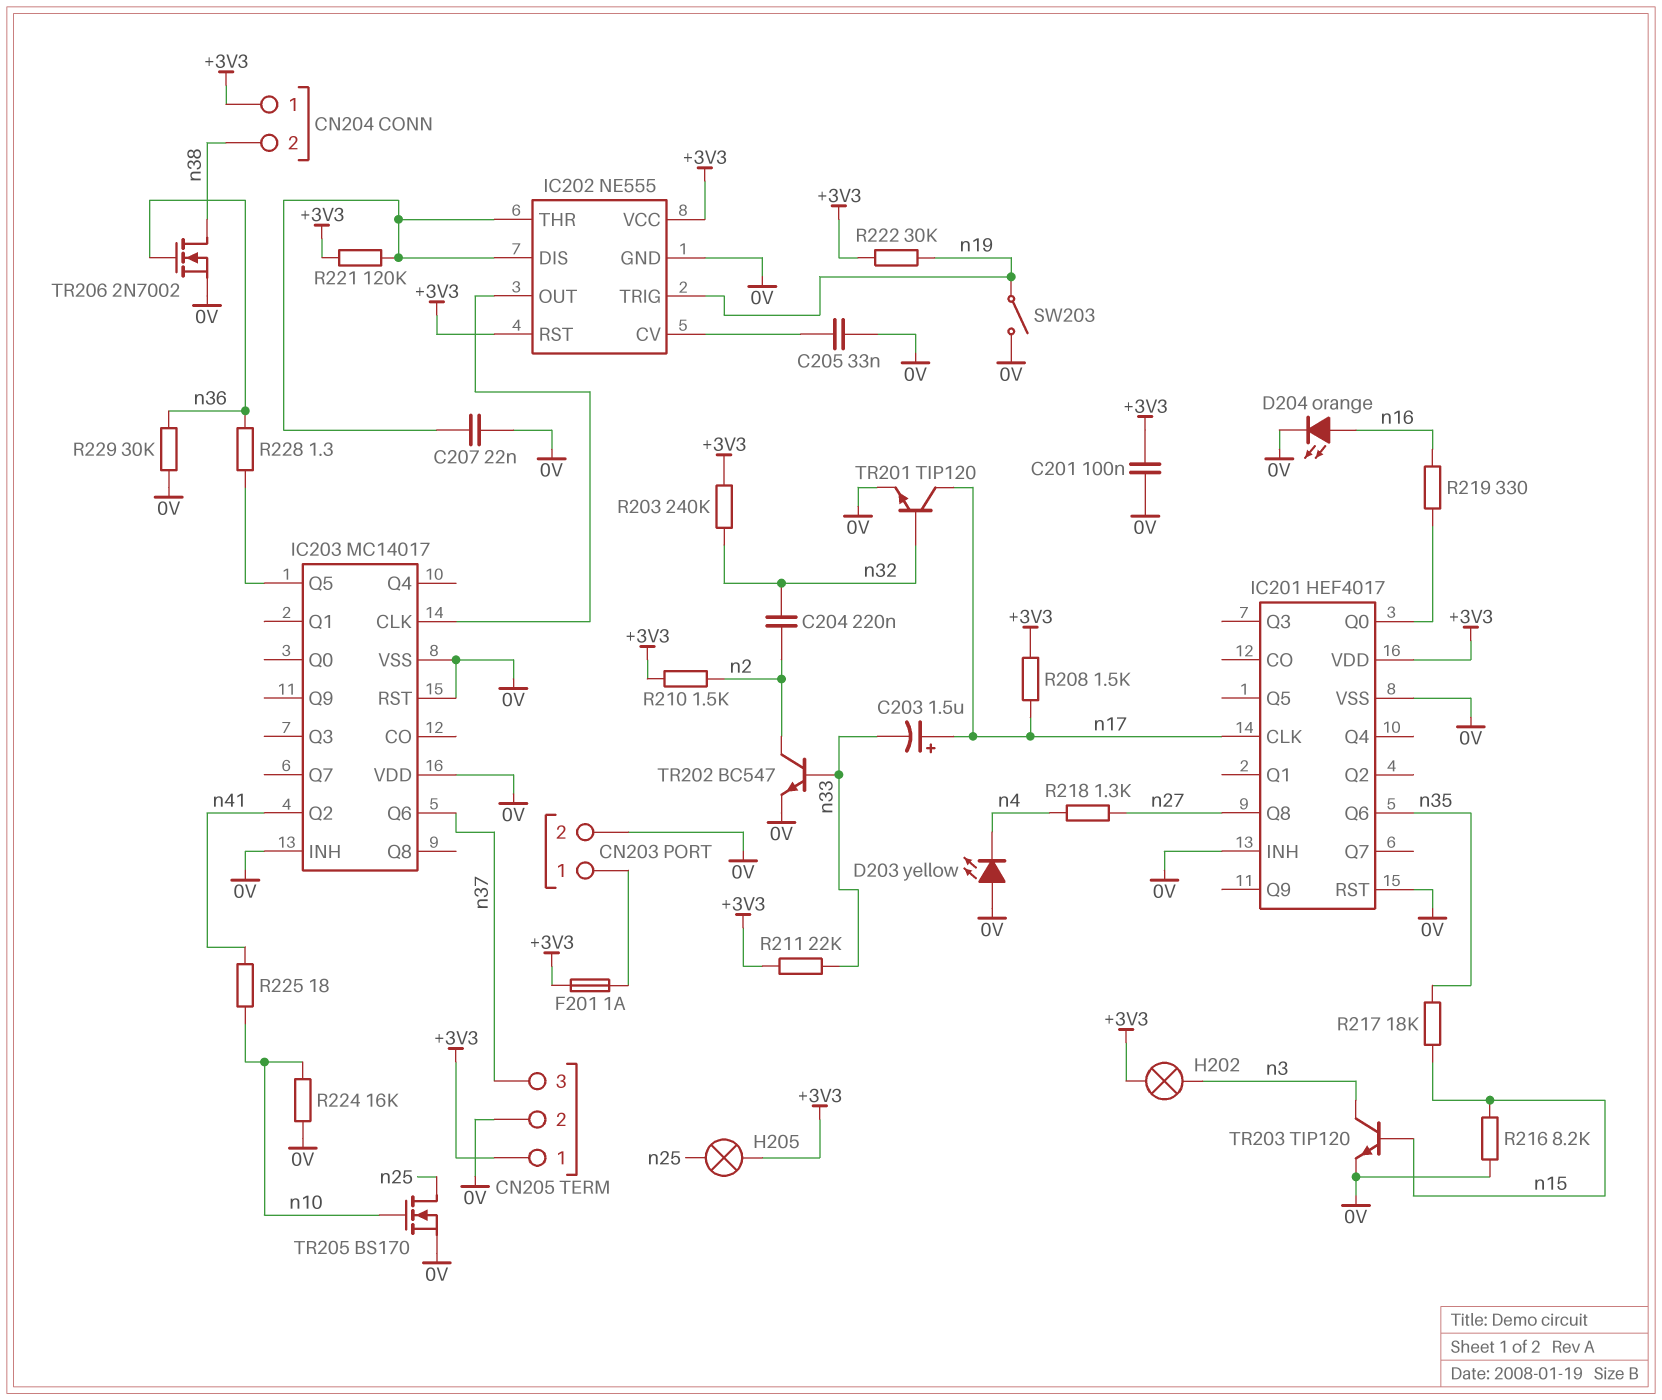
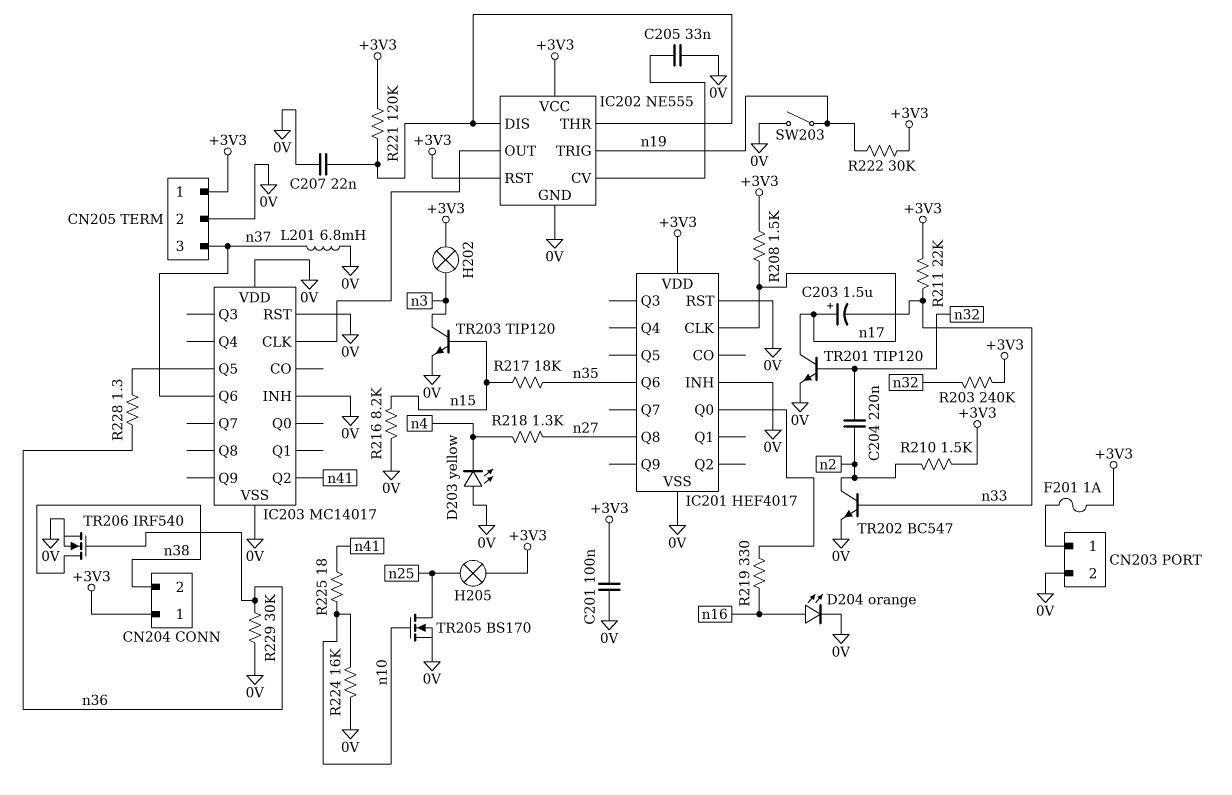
L201: none -> 6.8mH (0V, n37)
TR206: NMOS 2N7002 (G n36, D n38, S 0V) -> NMOS IRF540 (G n36, D n38, S 0V)

